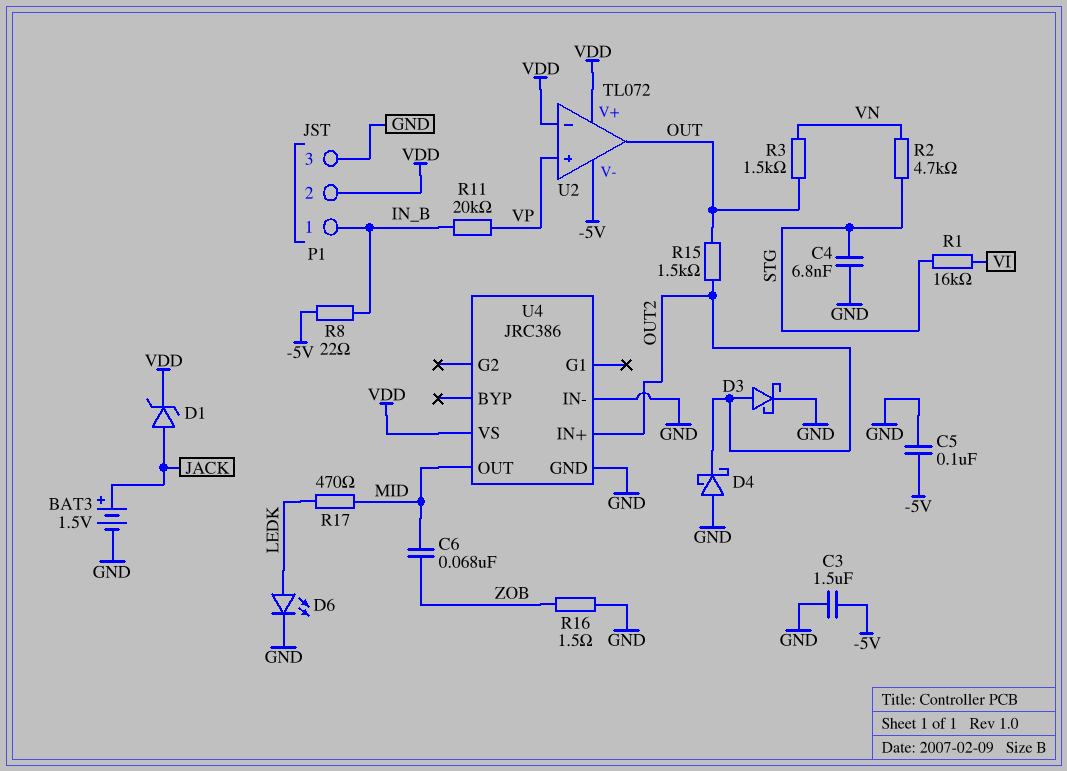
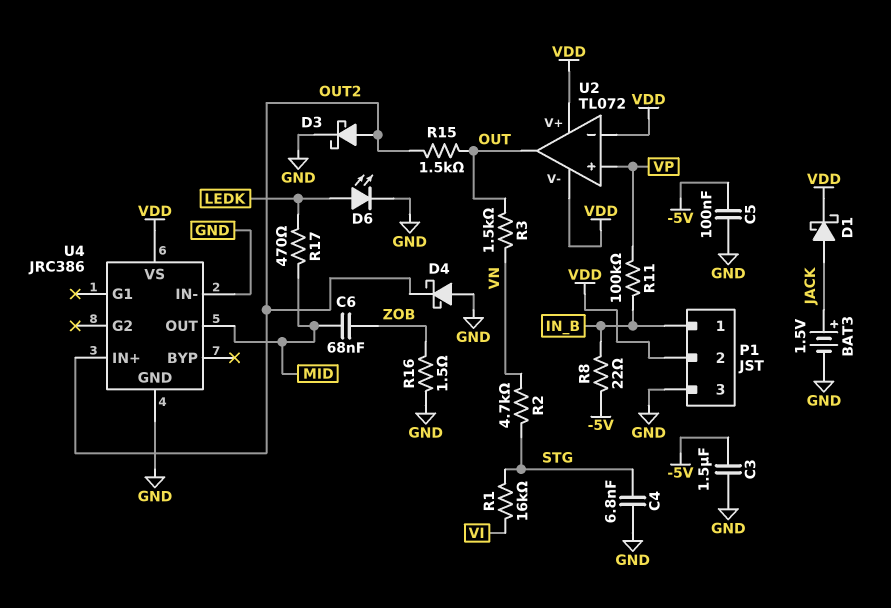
D1: zener (A JACK, K VDD) -> schottky (A JACK, K VDD)
R11: 20k (IN_B, VP) -> 100k (IN_B, VP)
U2 pin V-: -5V -> VDD

